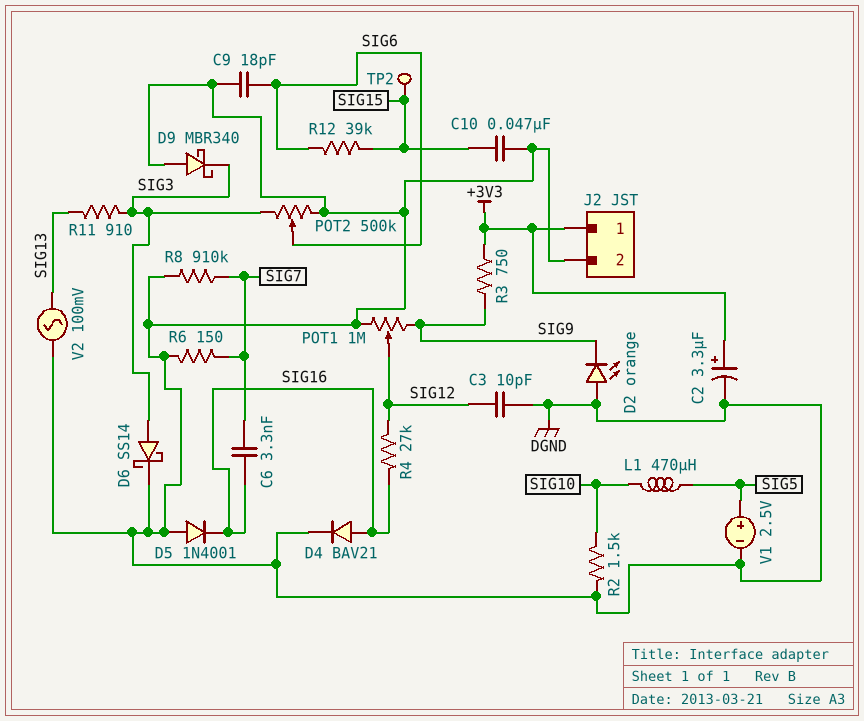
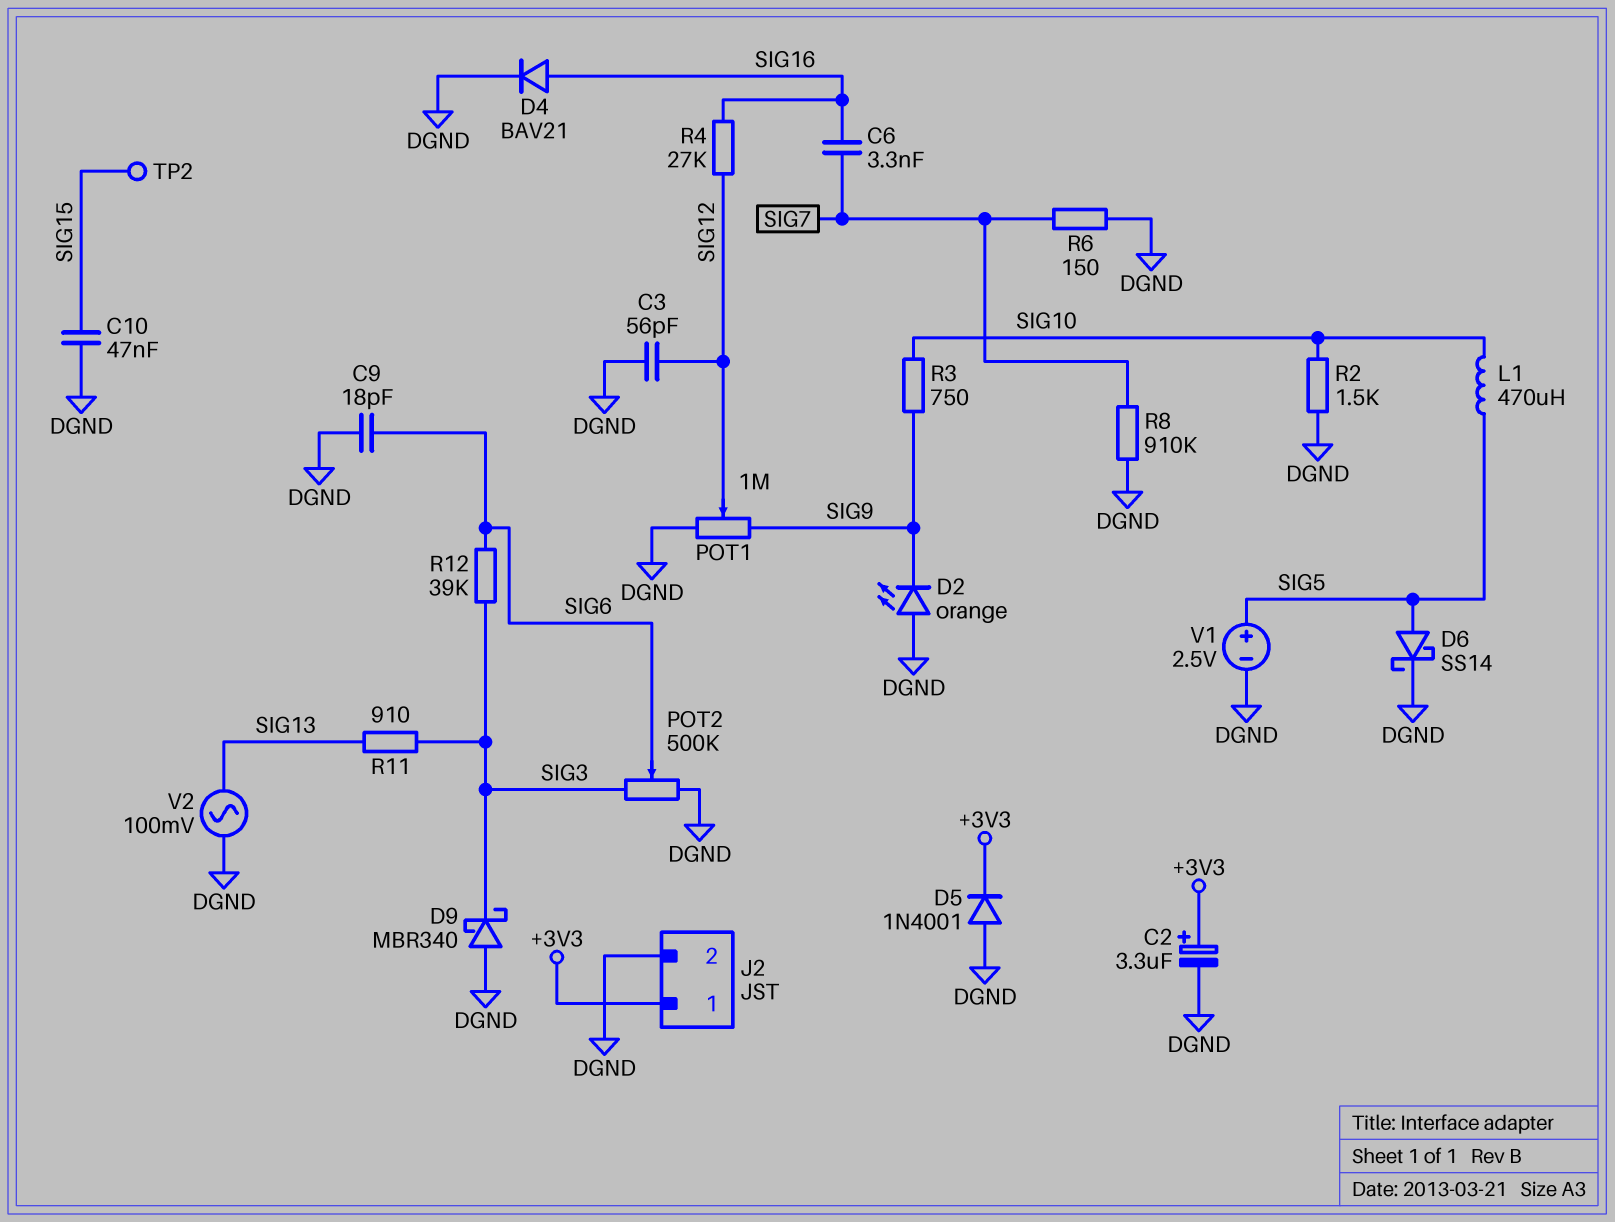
C3: 10pF (DGND, SIG12) -> 56pF (DGND, SIG12)
D5: diode 1N4001 (A DGND, K SIG16) -> diode 1N4001 (A DGND, K +3V3)
D6: schottky SS14 (A SIG3, K DGND) -> schottky SS14 (A SIG5, K DGND)
R3: 750 (+3V3, SIG9) -> 750 (SIG9, SIG10)
R12: 39k (SIG6, SIG15) -> 39k (SIG3, SIG6)

